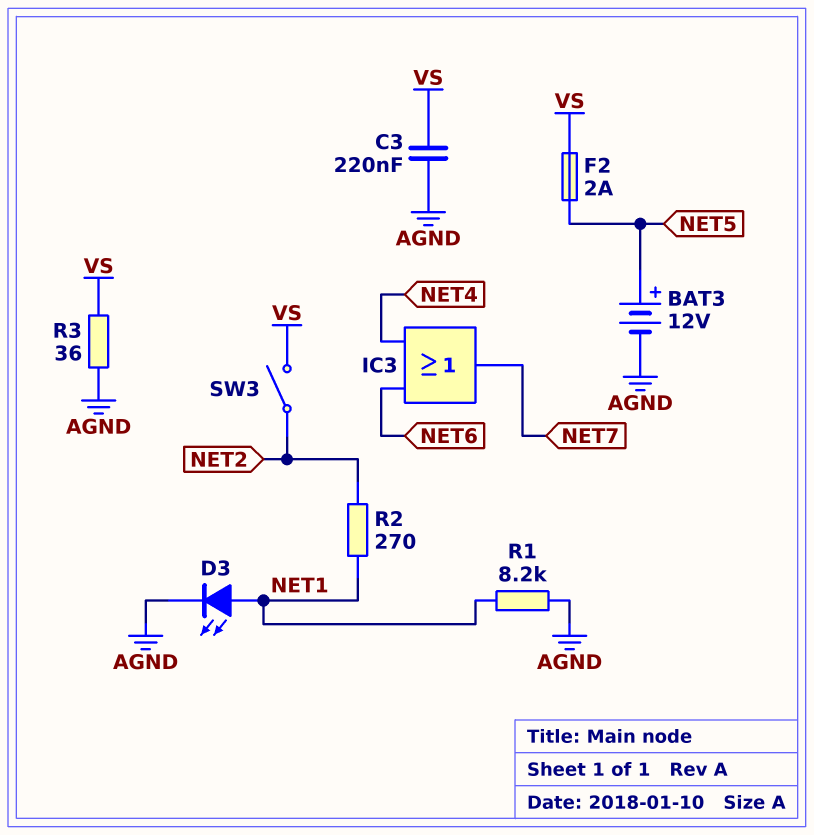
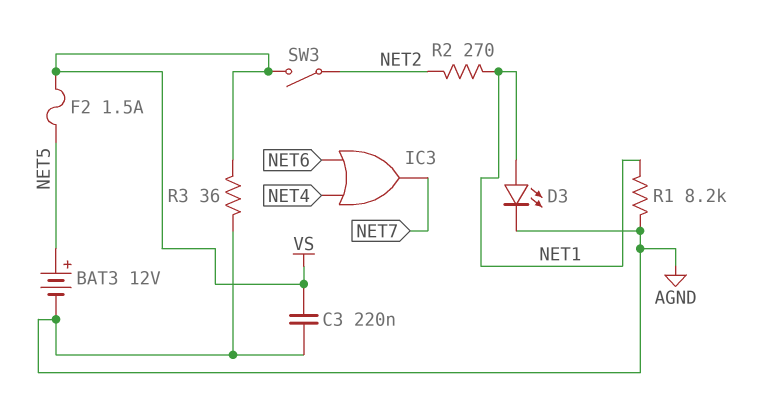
F2: 2A (NET5, VS) -> 1.5A (NET5, VS)

